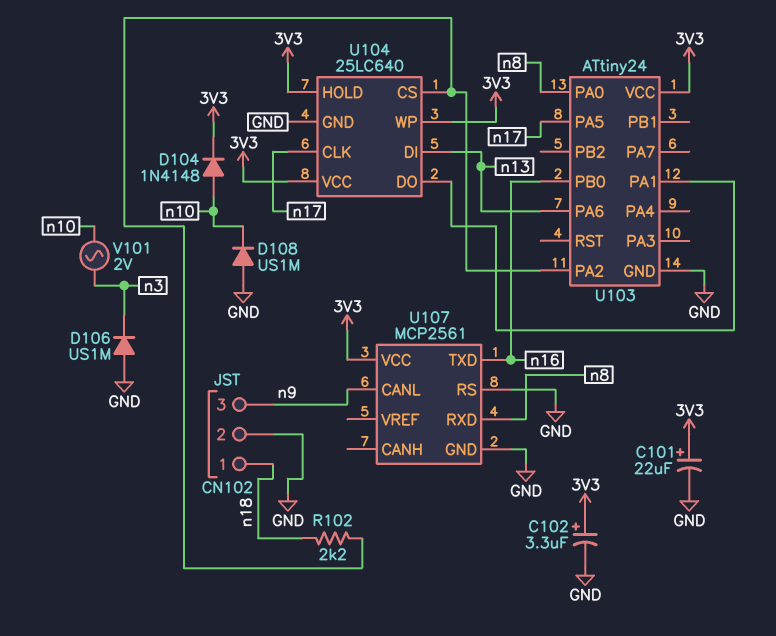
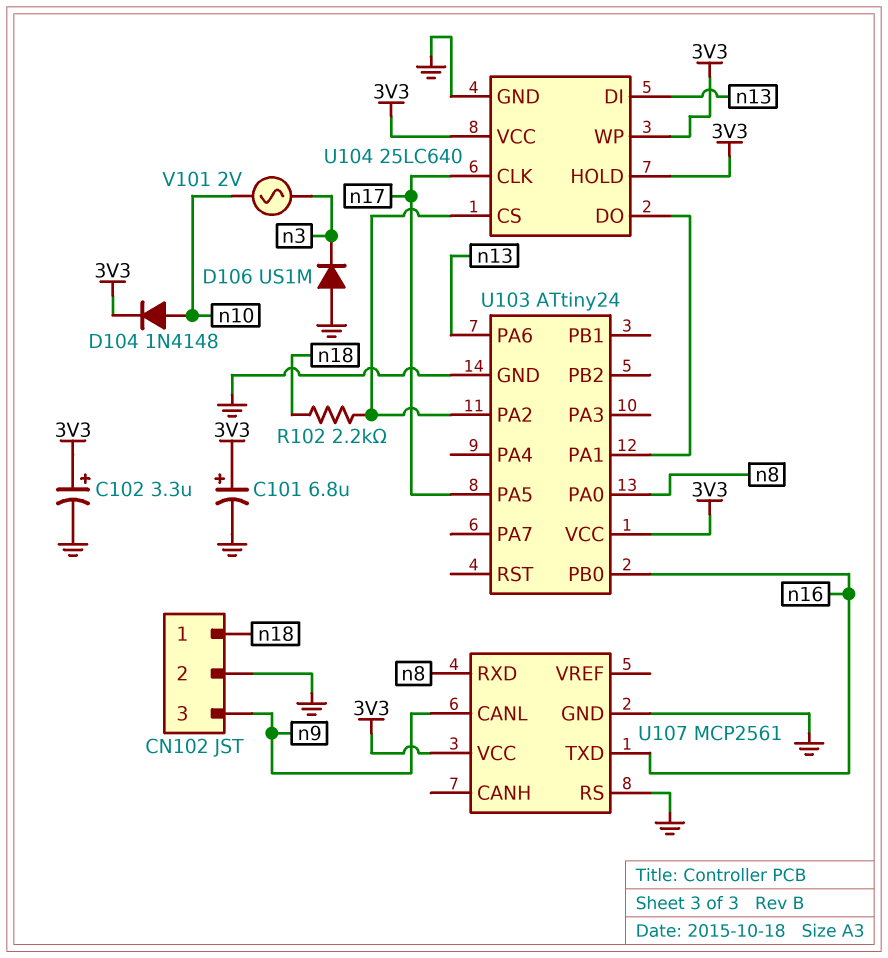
C101: 22uF (plus 3V3, minus GND) -> 6.8uF (plus 3V3, minus GND)
D108: diode US1M (A GND, K n10) -> none

